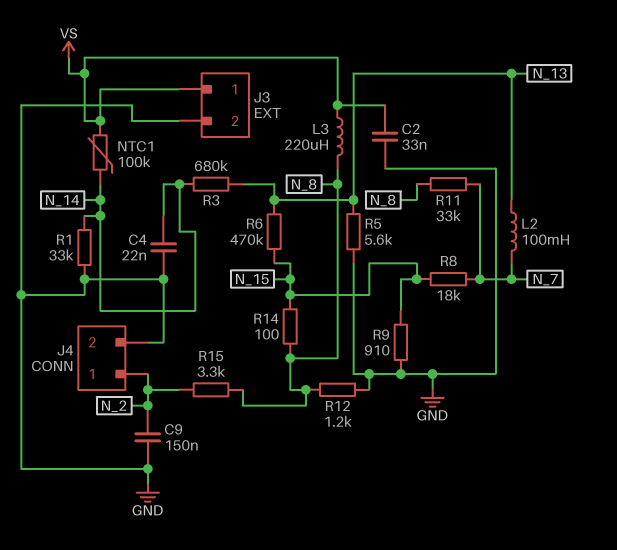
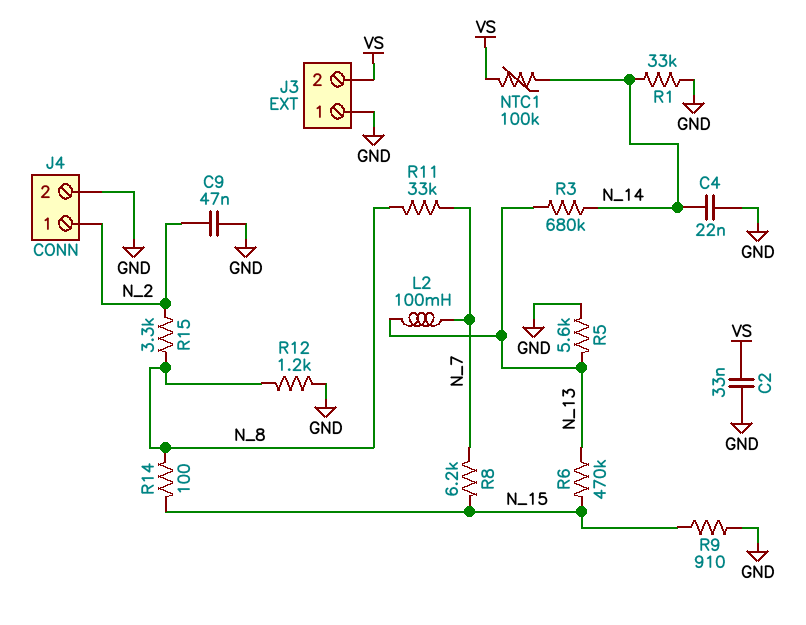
C9: 150nF (GND, N_2) -> 47nF (GND, N_2)
J3 pin 1: VS -> GND
J3 pin 2: GND -> VS
L3: 220uH (N_8, VS) -> none
R8: 18k (N_7, N_15) -> 6.2k (N_7, N_15)

